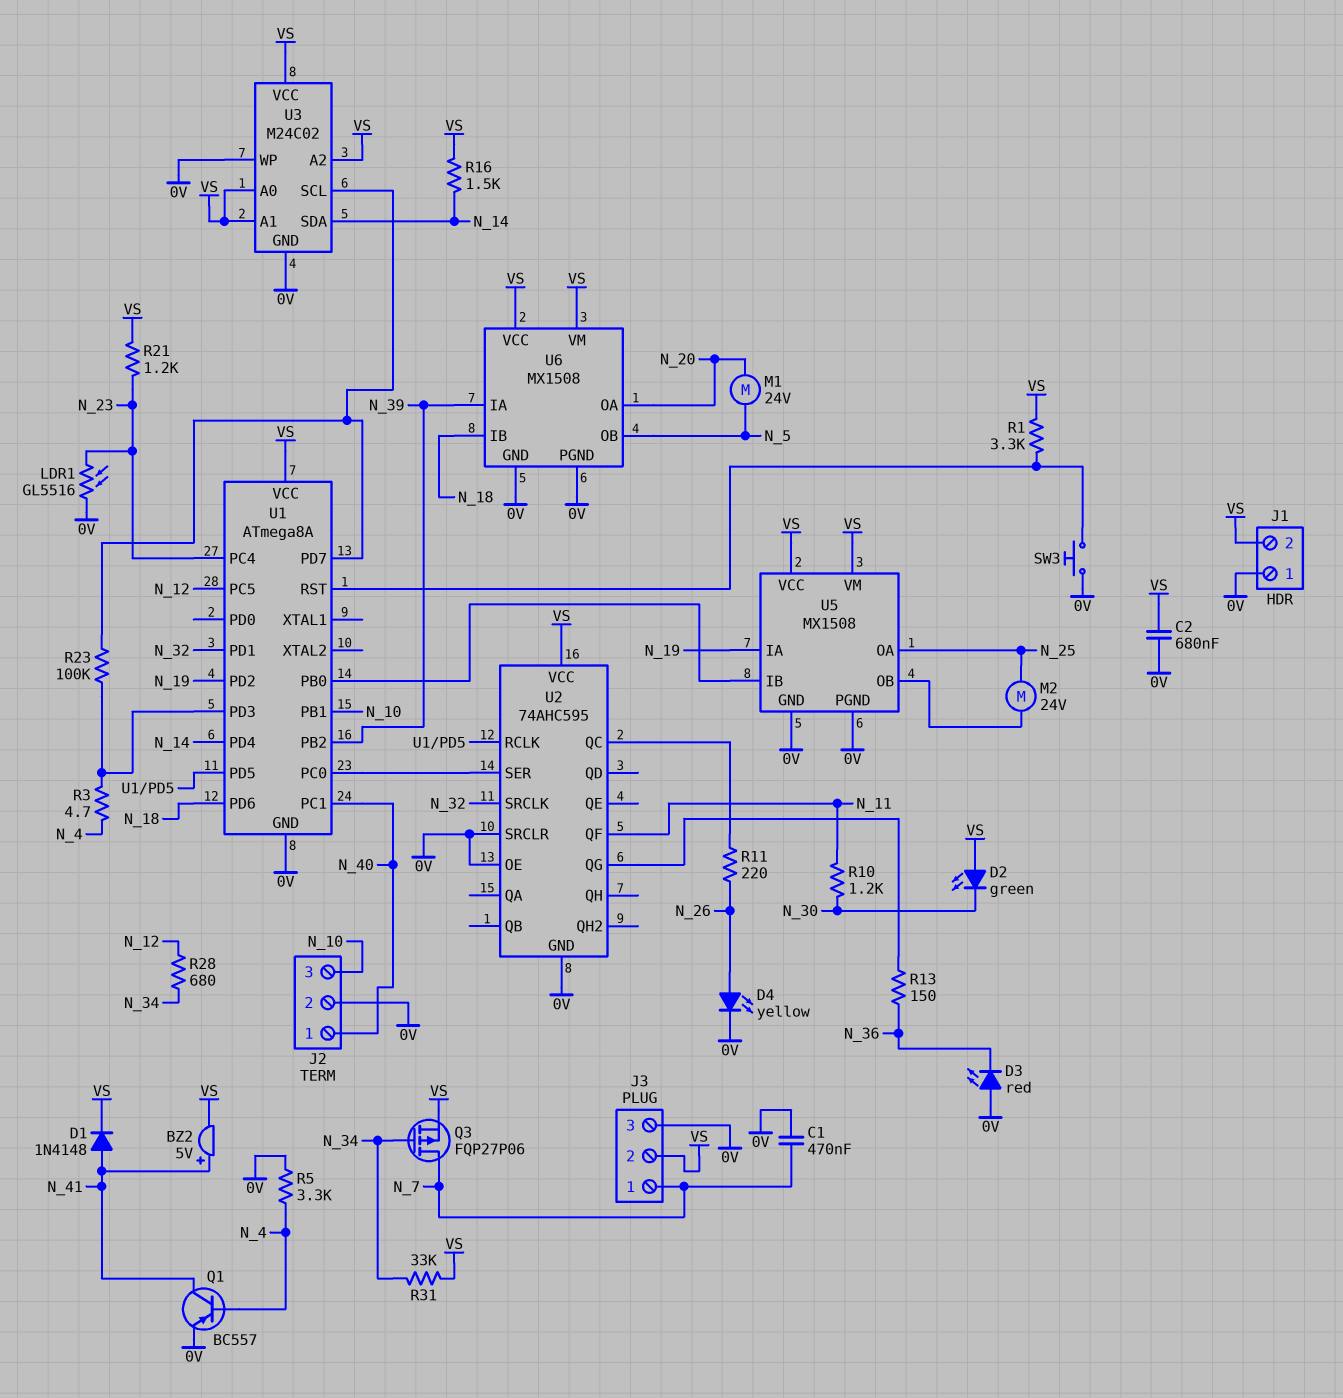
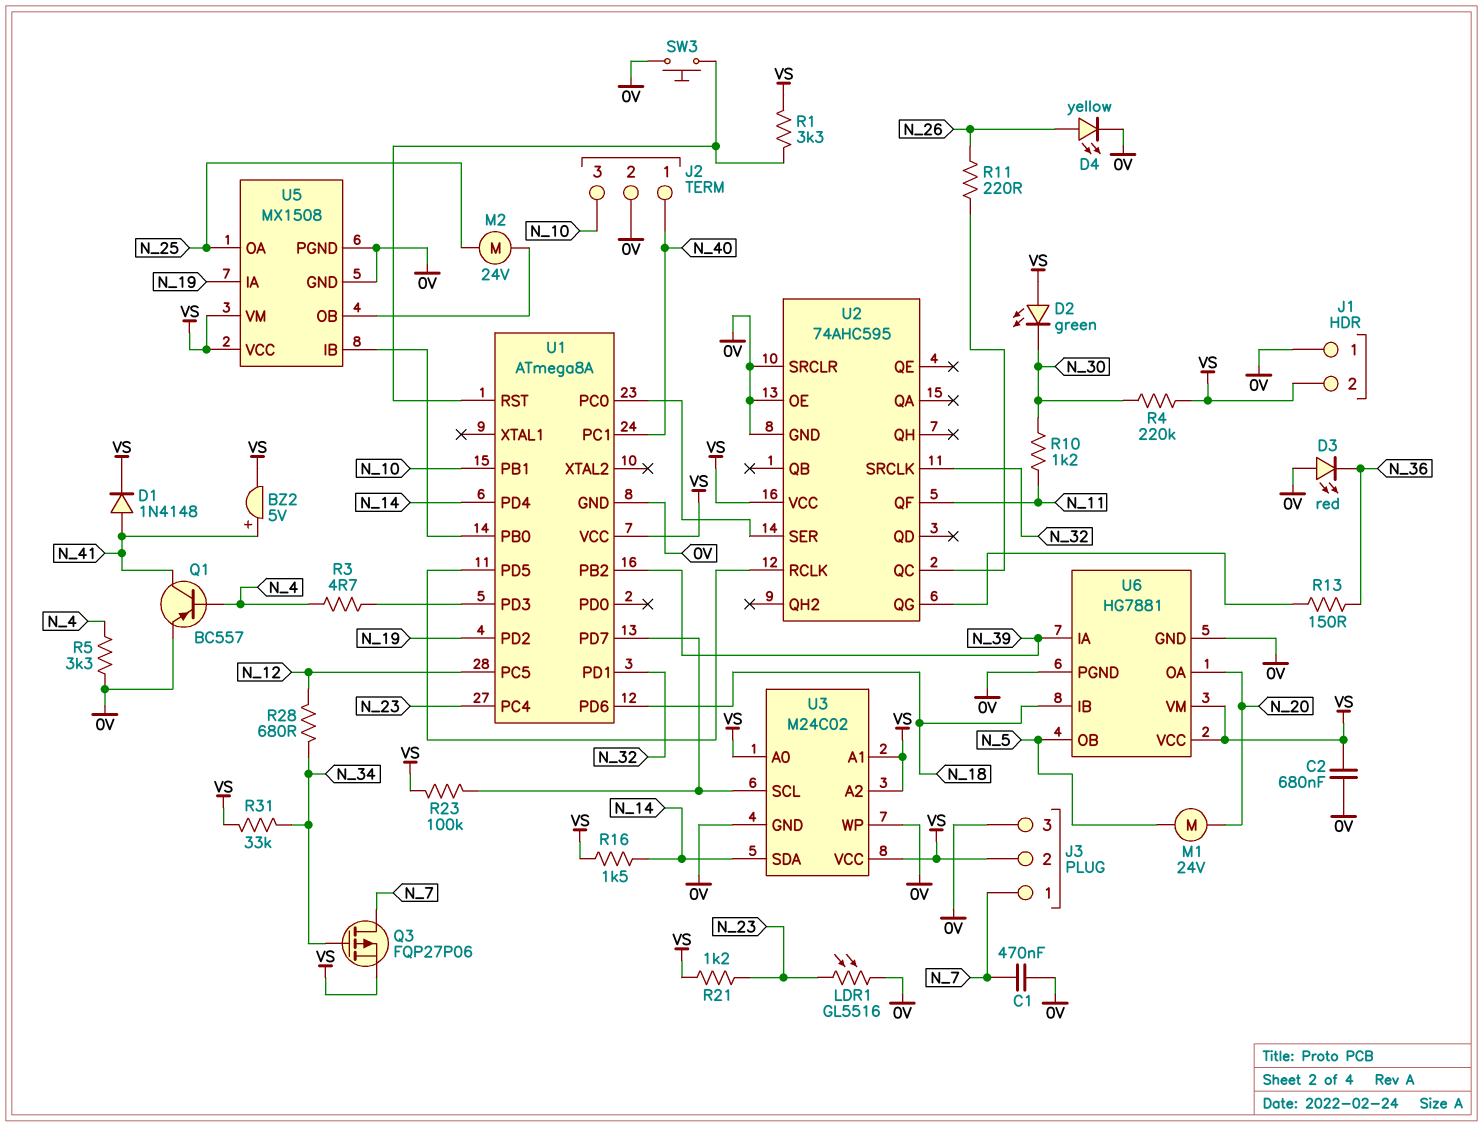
R4: none -> 220k (N_30, VS)
R23: 100k (U1/PD3, U1/PD7) -> 100k (U1/PD7, VS)
U6: MX1508 -> HG7881

